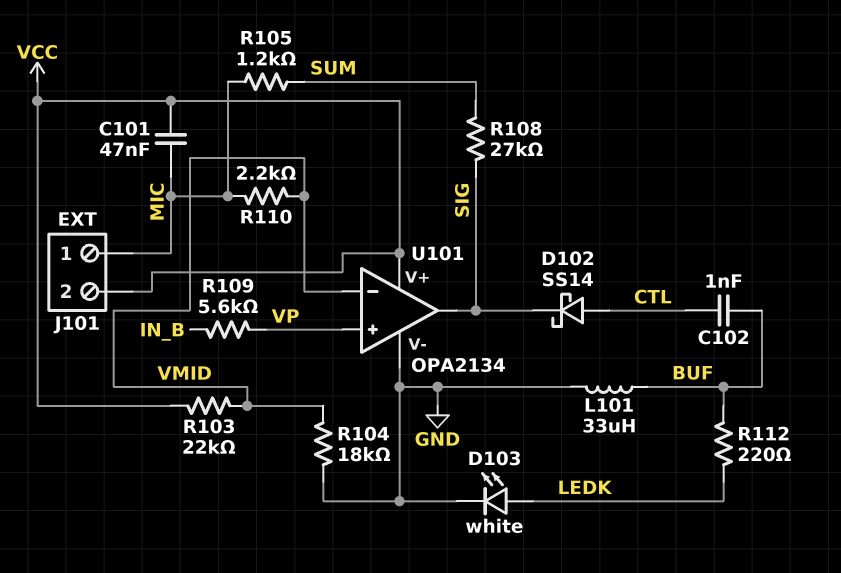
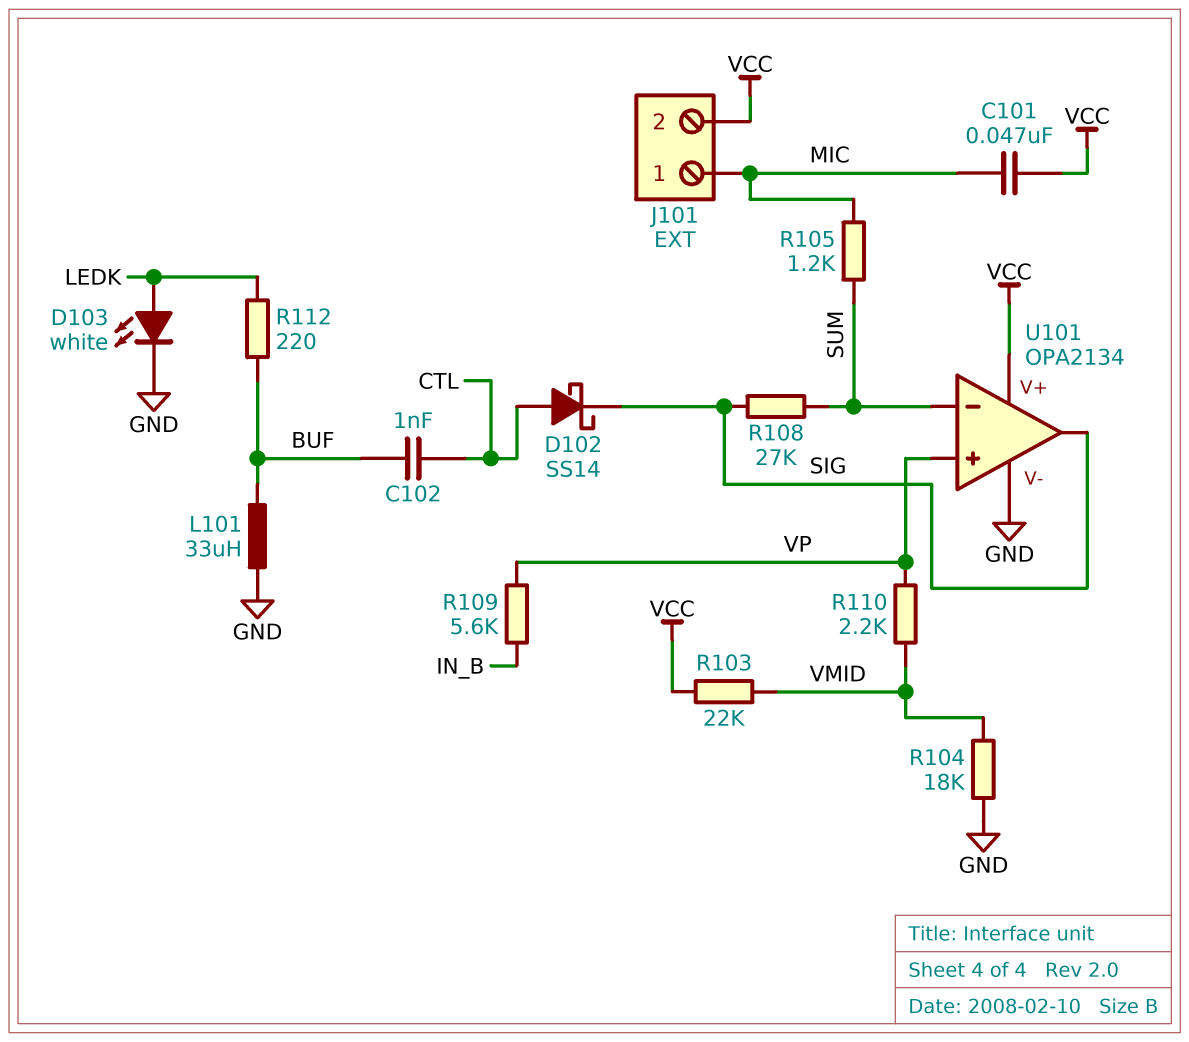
R110: 2.2k (MIC, VMID) -> 2.2k (VMID, VP)
U101 pin in-: VMID -> SUM

